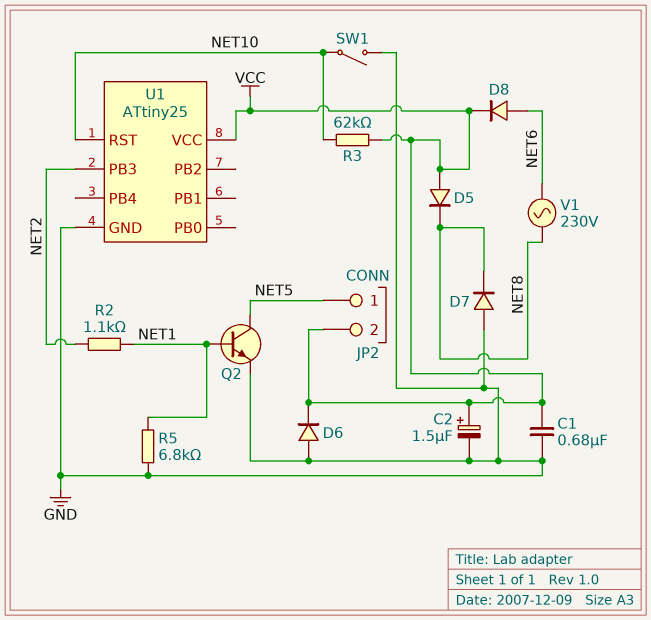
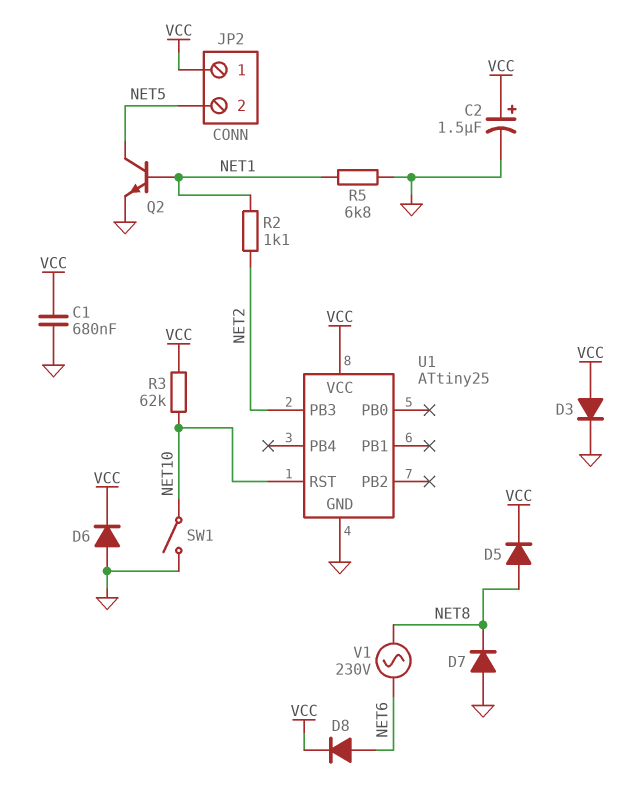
D3: none -> diode (A VCC, K GND)
D5: diode (A VCC, K NET8) -> diode (A NET8, K VCC)
JP2 pin 1: NET5 -> VCC
JP2 pin 2: VCC -> NET5

